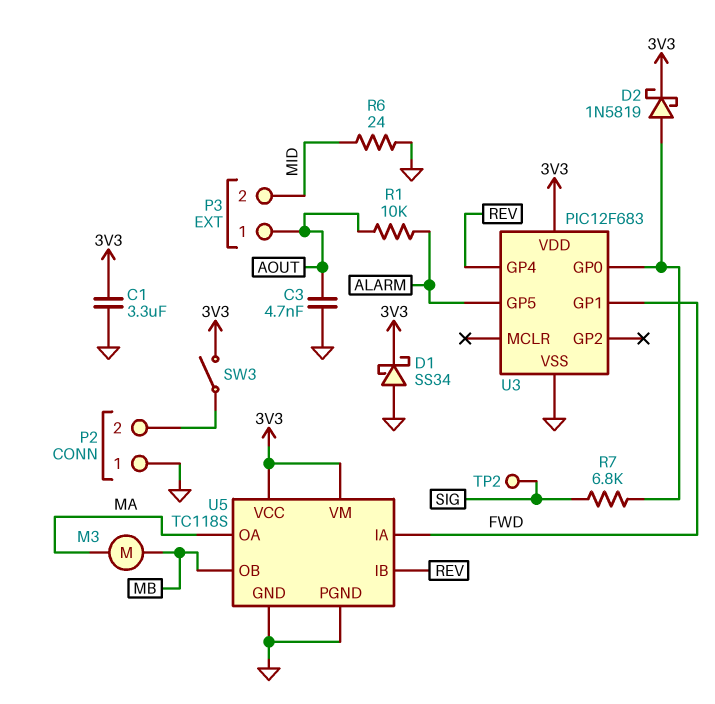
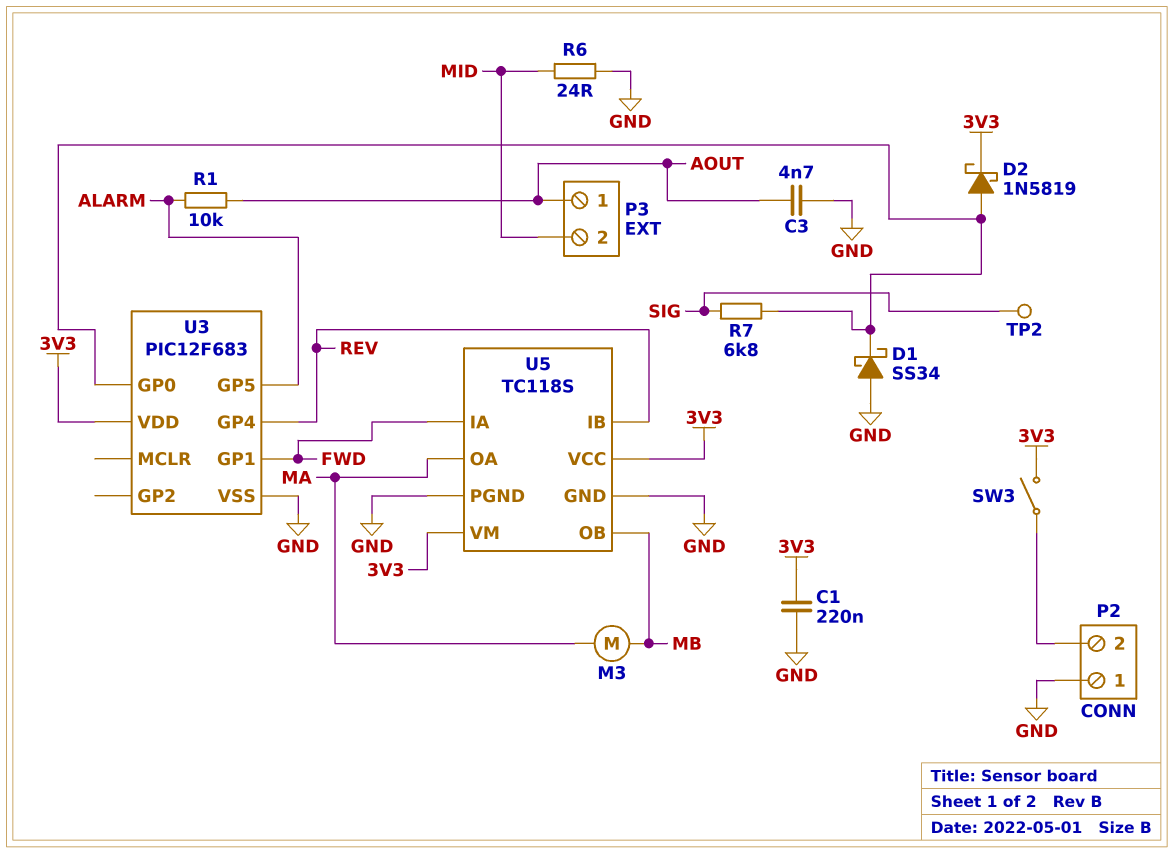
C1: 3.3uF (3V3, GND) -> 220nF (3V3, GND)
D1: schottky SS34 (A GND, K 3V3) -> schottky SS34 (A GND, K U3/GP0)

